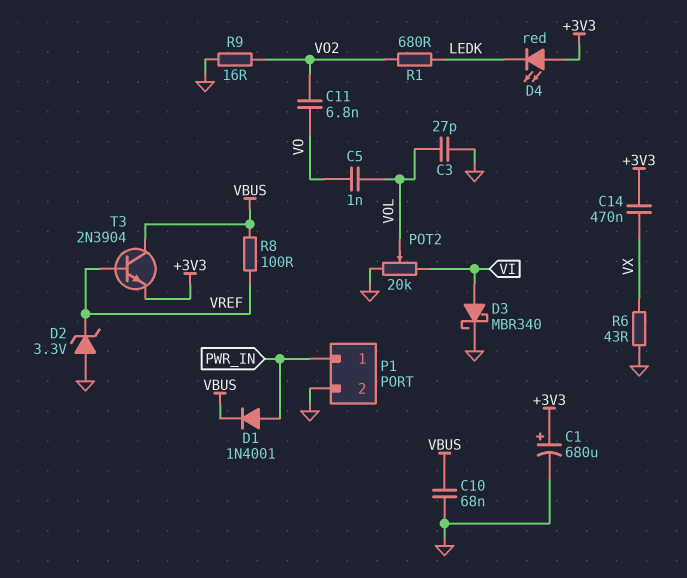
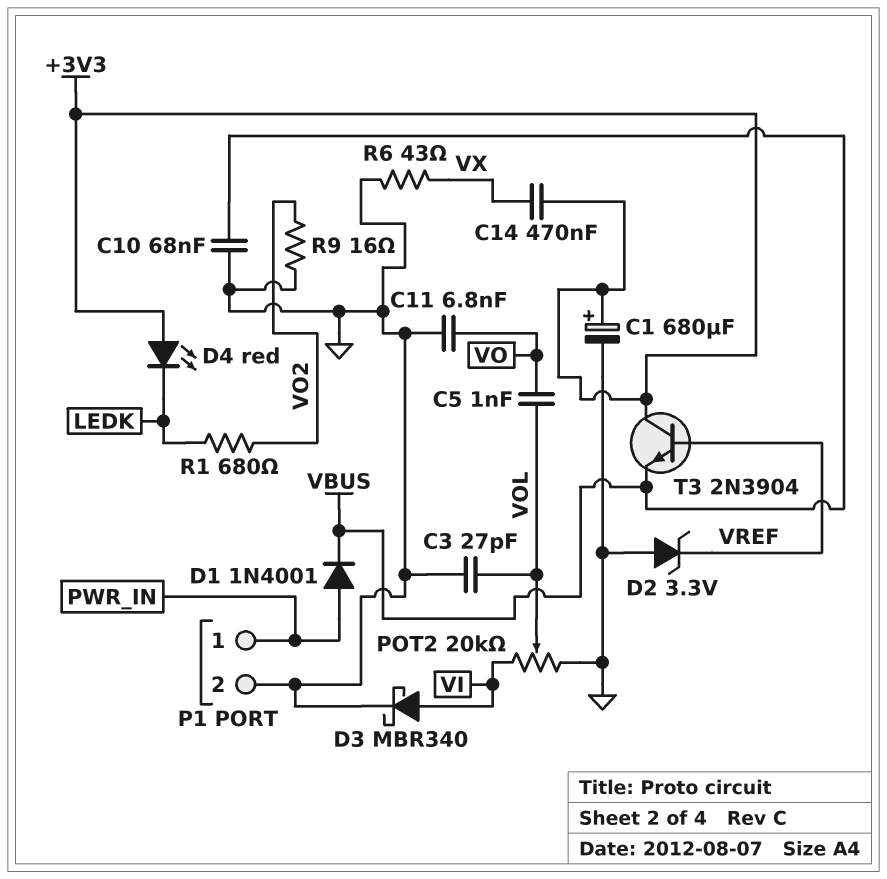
C11: 6.8nF (VO, VO2) -> 6.8nF (GND, VO)
R8: 100 (VBUS, VREF) -> none
T3: NPN 2N3904 (B VREF, C VBUS, E +3V3) -> NPN 2N3904 (B VREF, C +3V3, E VBUS)

